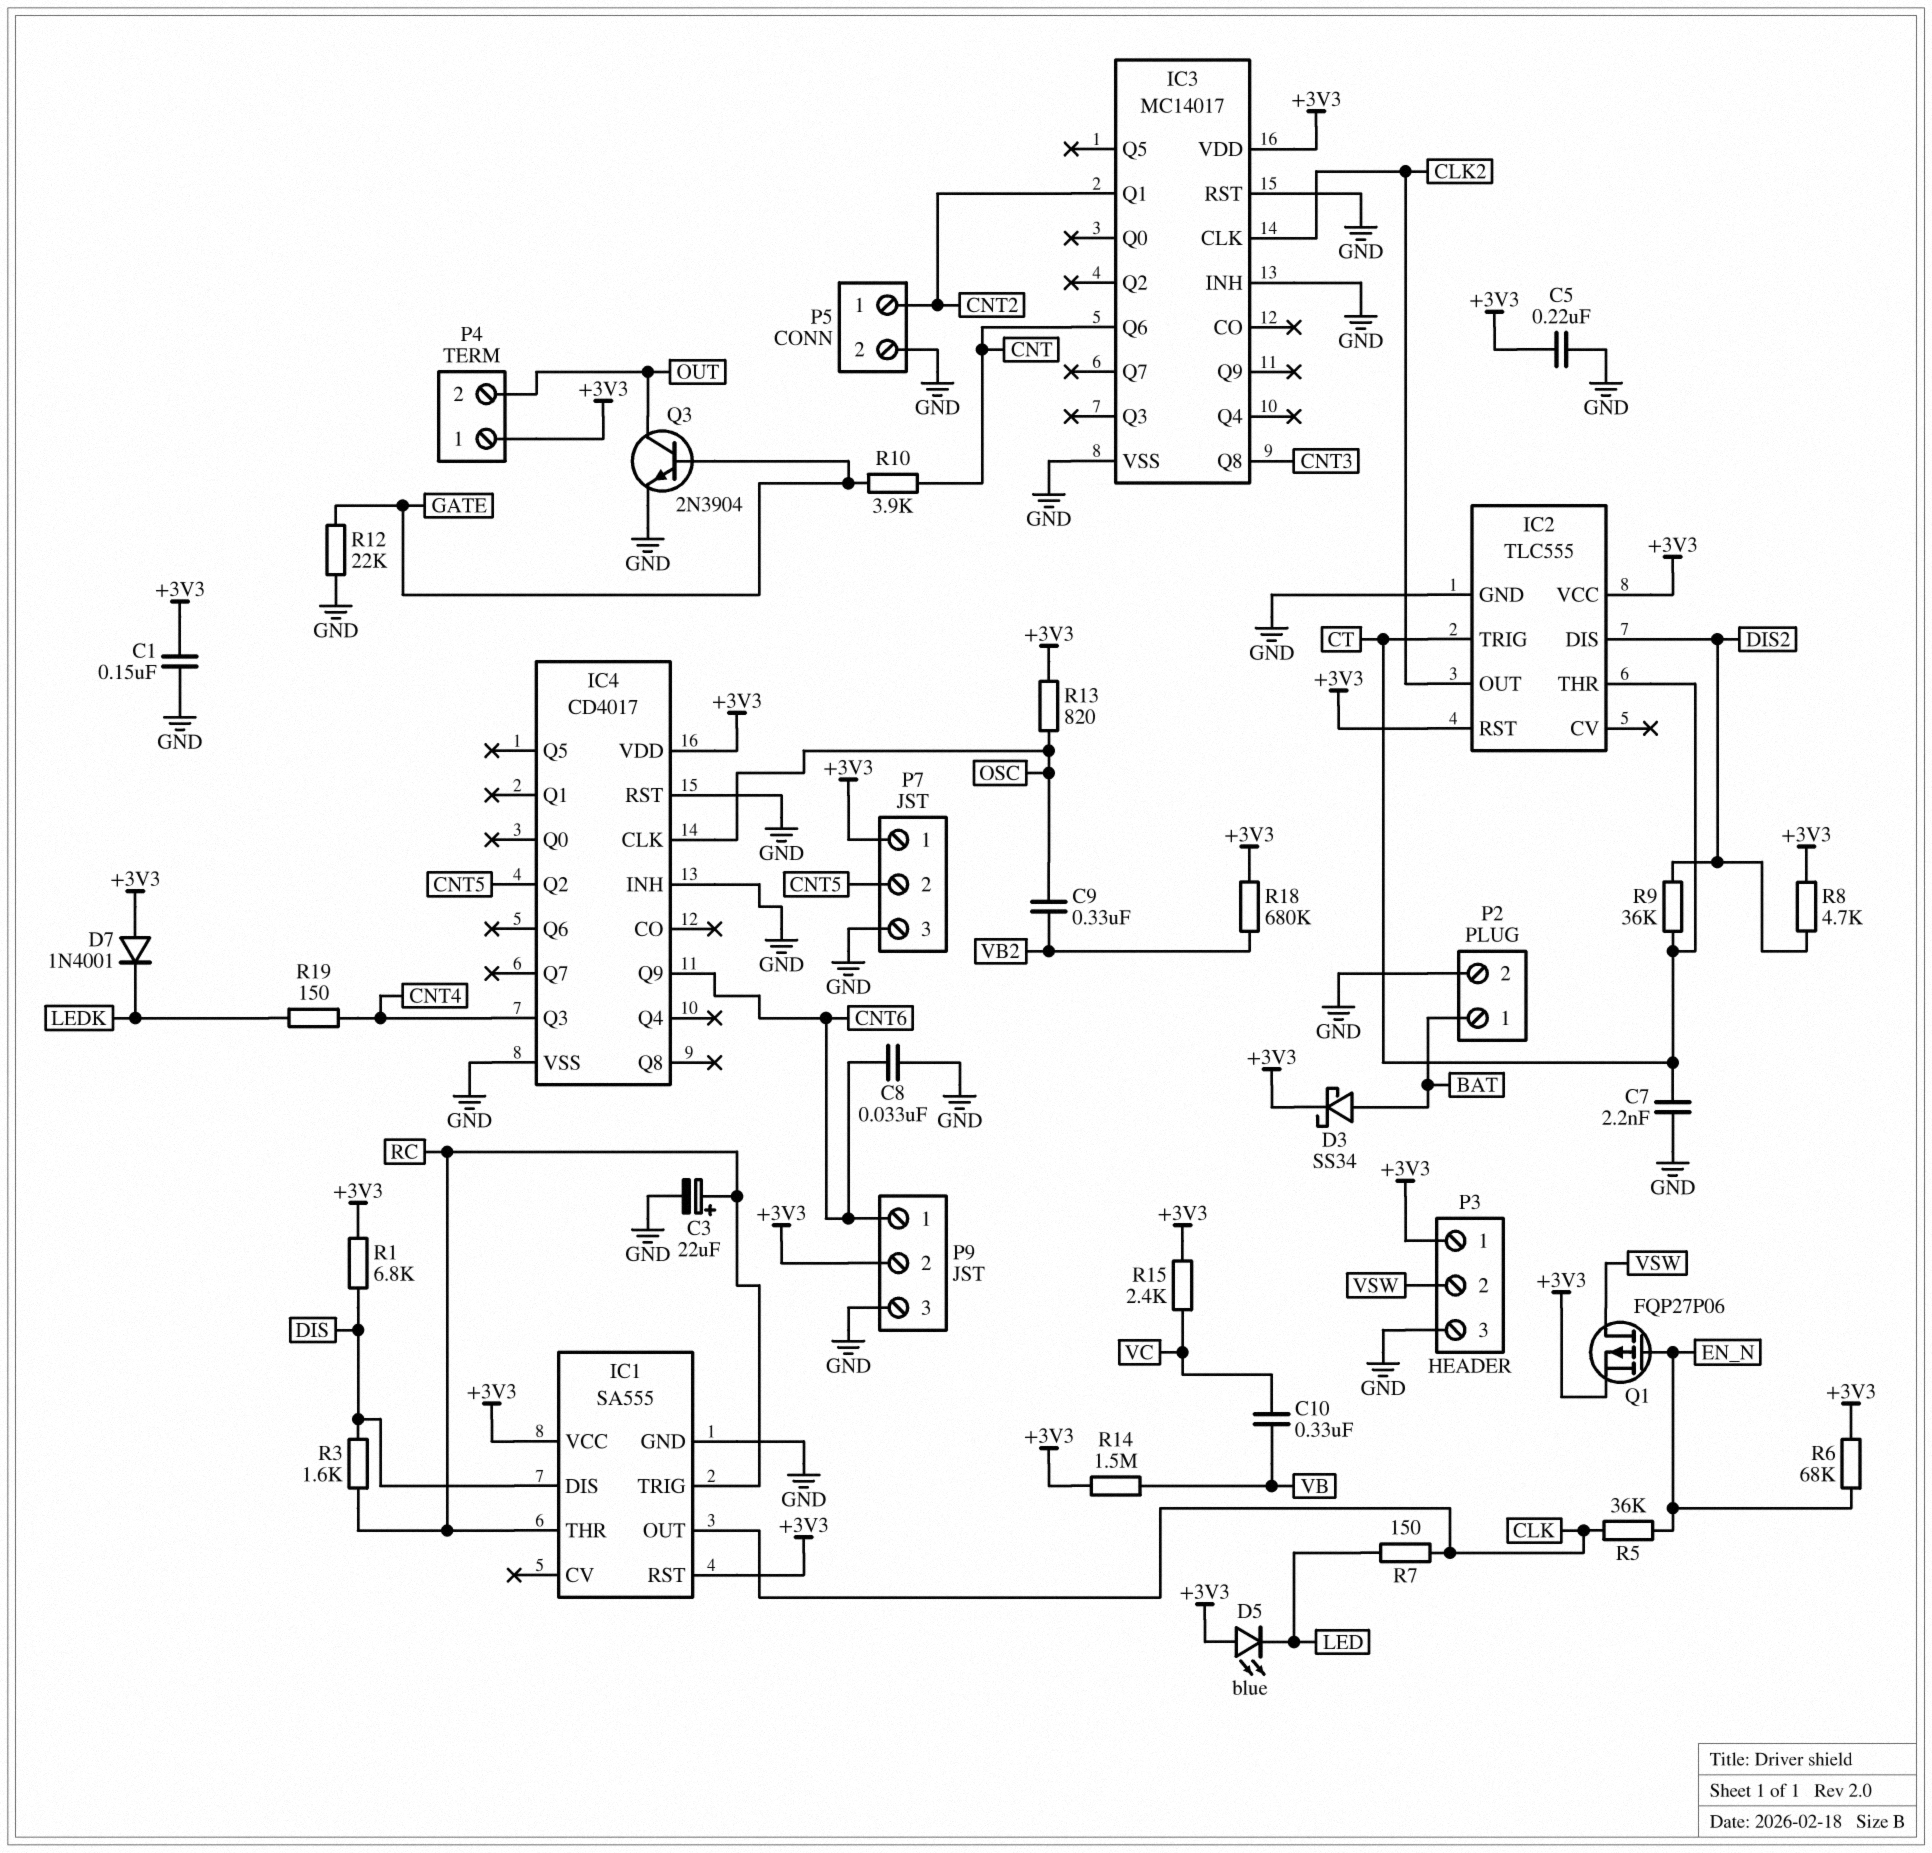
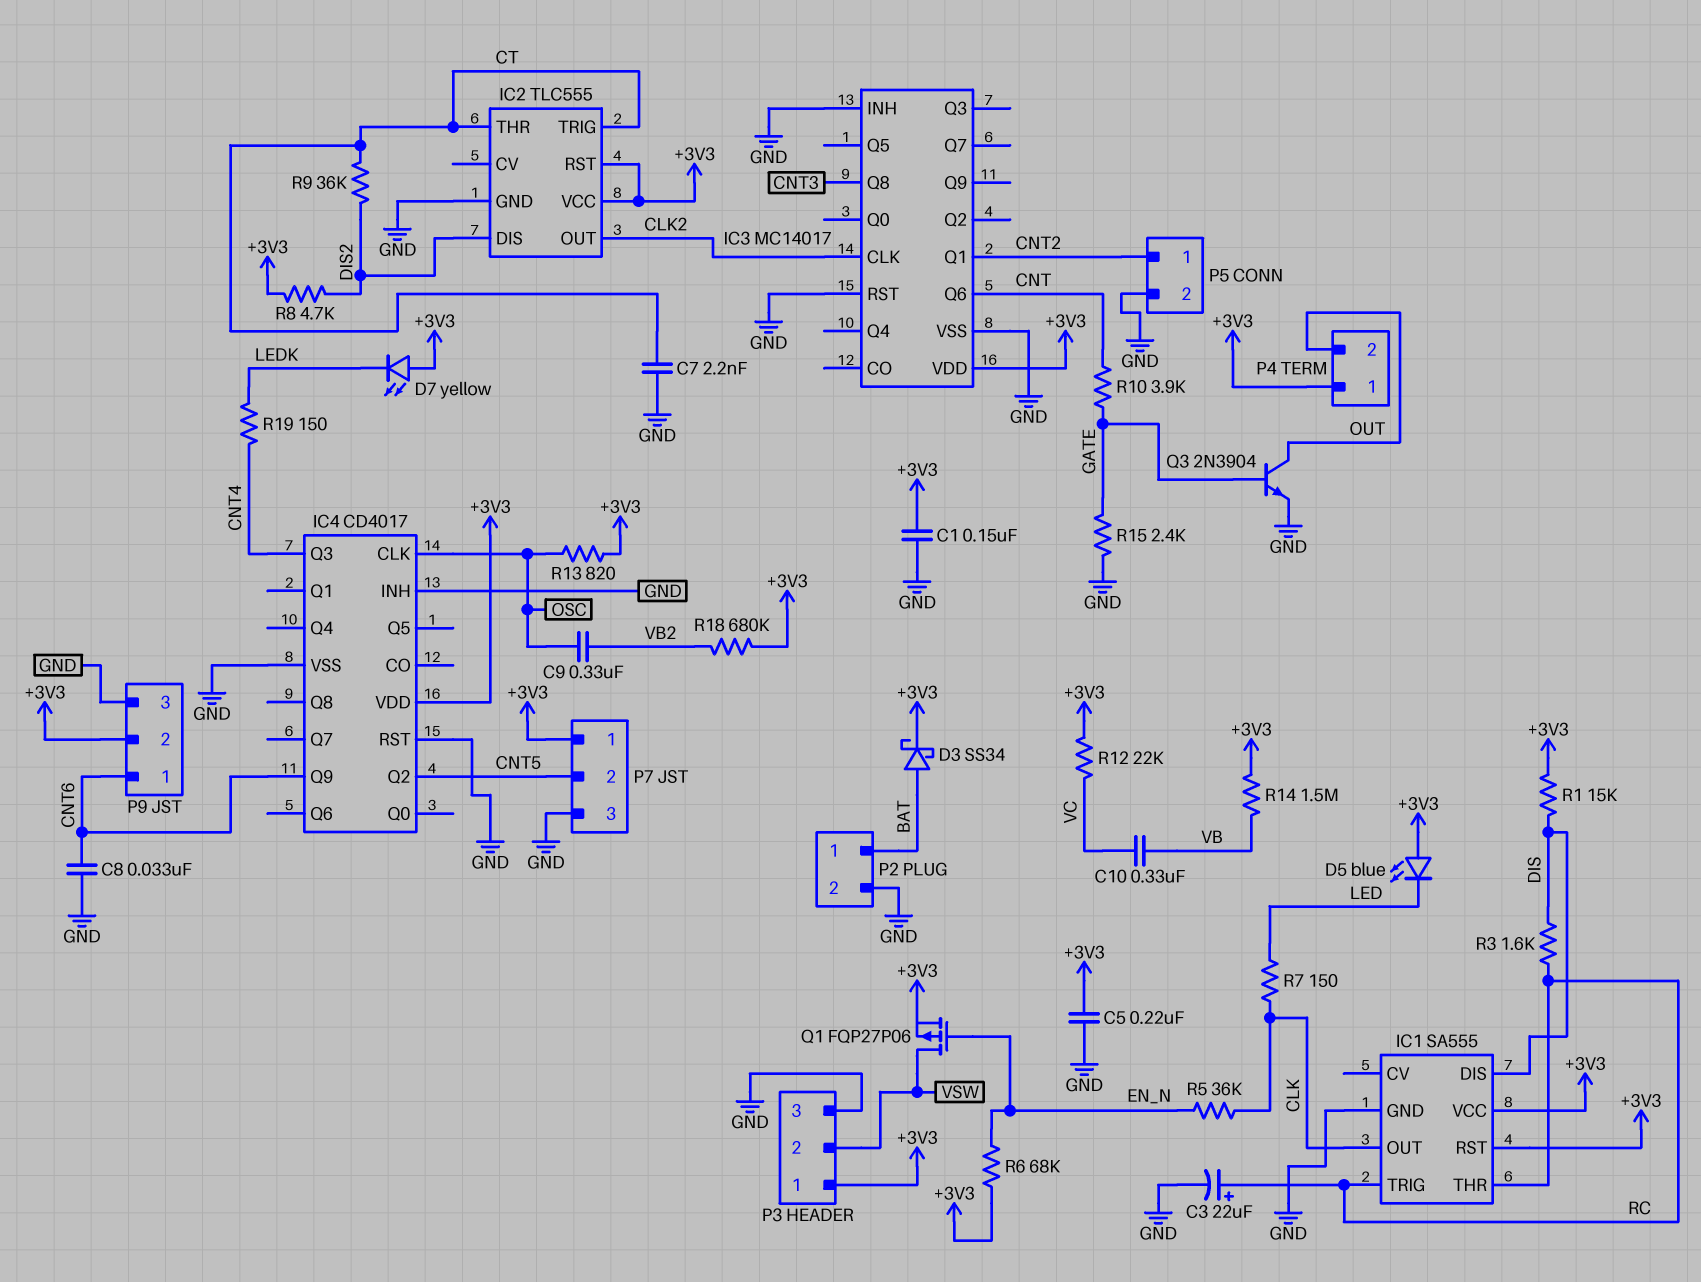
D7: diode 1N4001 (A +3V3, K LEDK) -> LED yellow (A +3V3, K LEDK)
R1: 6.8k (+3V3, DIS) -> 15k (+3V3, DIS)
R12: 22k (GATE, GND) -> 22k (+3V3, VC)
R15: 2.4k (+3V3, VC) -> 2.4k (GATE, GND)

